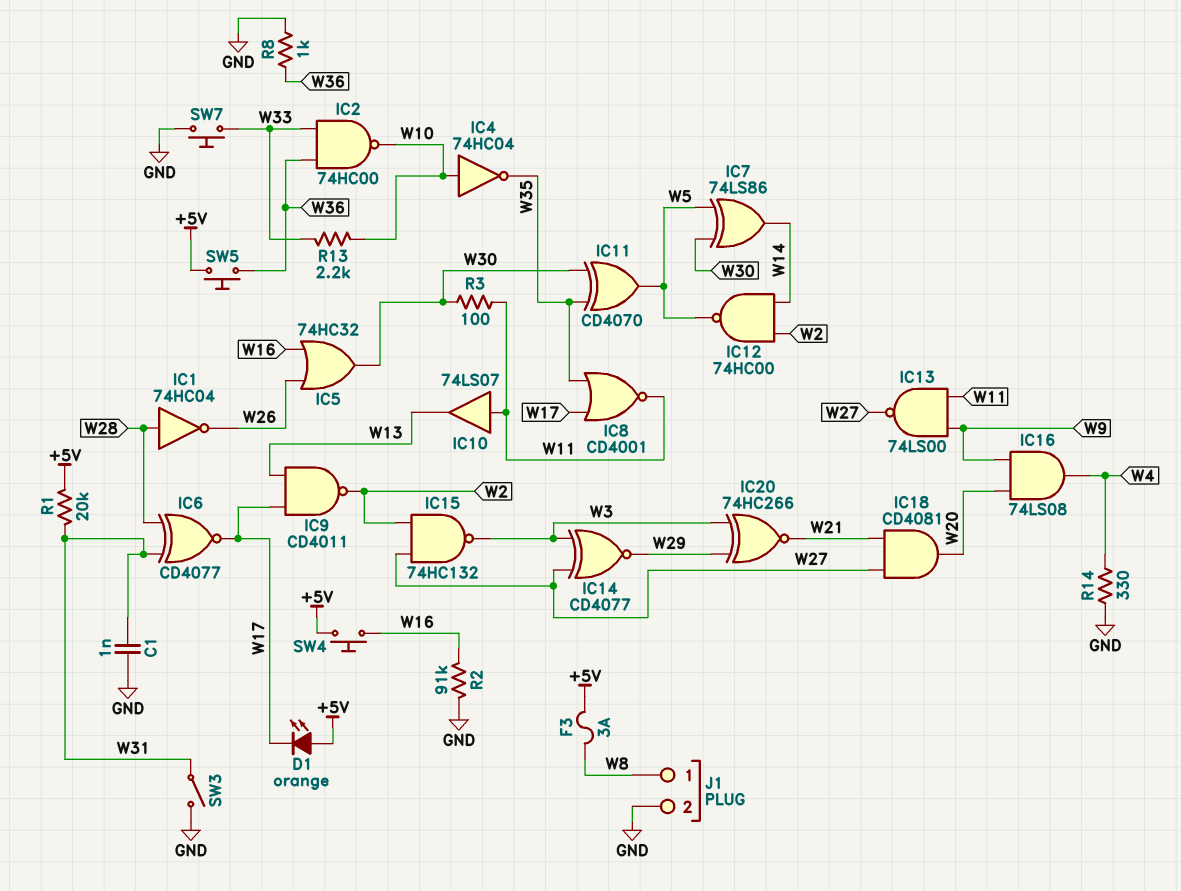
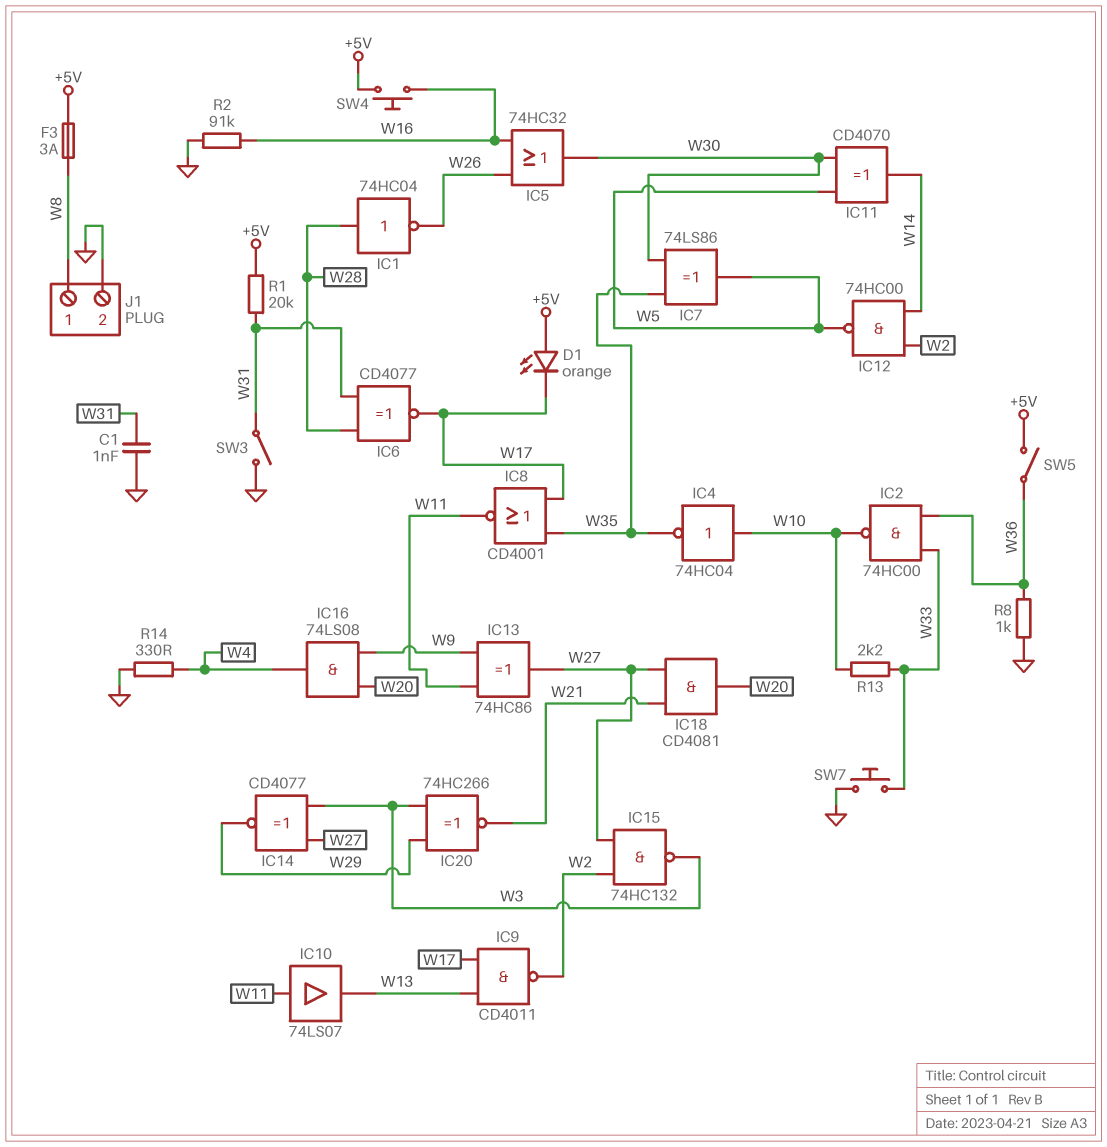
IC7: XOR 74LS86 (in W5, in W30, out W14) -> XOR 74LS86 (in W30, in W35, out W5)
IC11: XOR CD4070 (in W30, in W35, out W5) -> XOR CD4070 (in W5, in W30, out W14)
IC13: NAND 74LS00 (in W9, in W11, out W27) -> XOR 74HC86 (in W9, in W11, out W27)
R3: 100 (W11, W30) -> none
SW5: button (+5V, W36) -> switch (+5V, W36)

